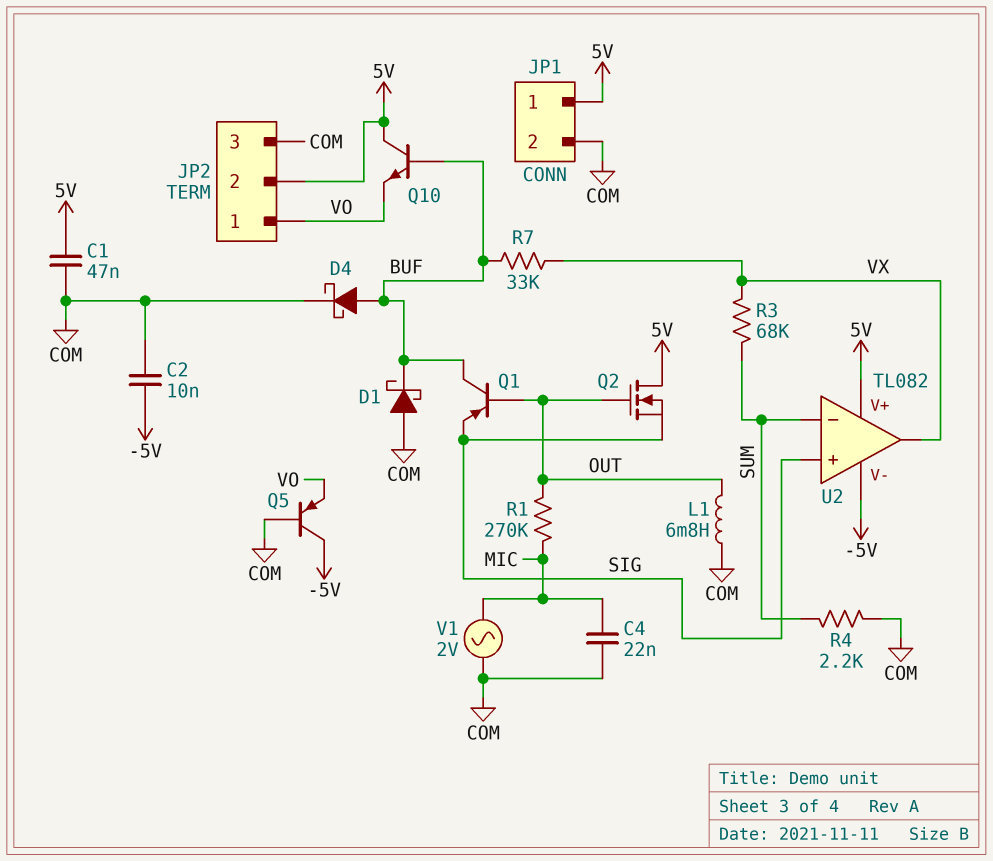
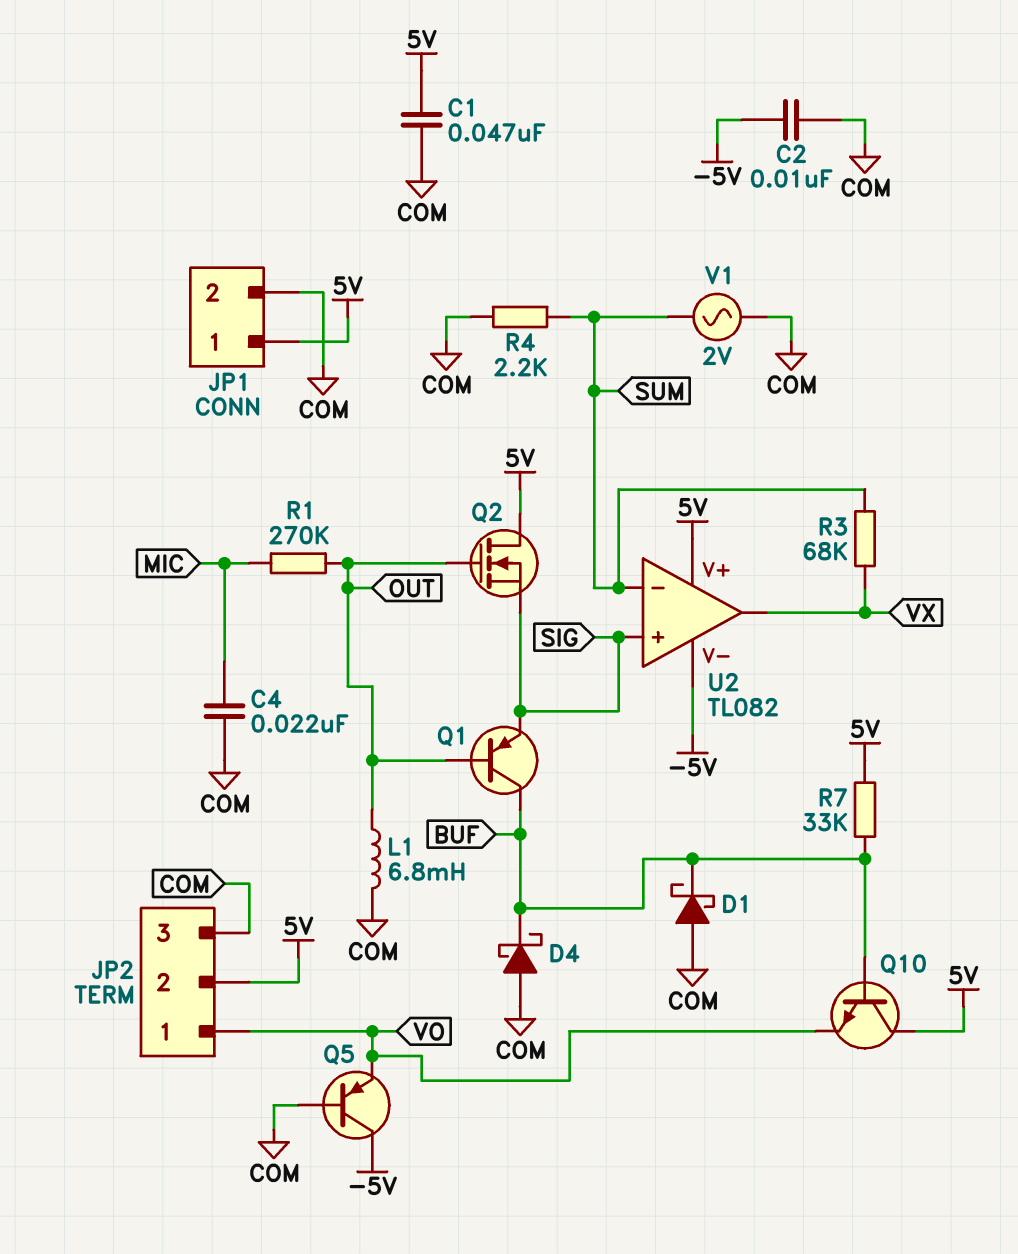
D4: schottky (A BUF, K COM) -> schottky (A COM, K BUF)
R7: 33k (BUF, VX) -> 33k (5V, BUF)
V1: AC 2V (COM, MIC) -> AC 2V (COM, SUM)

